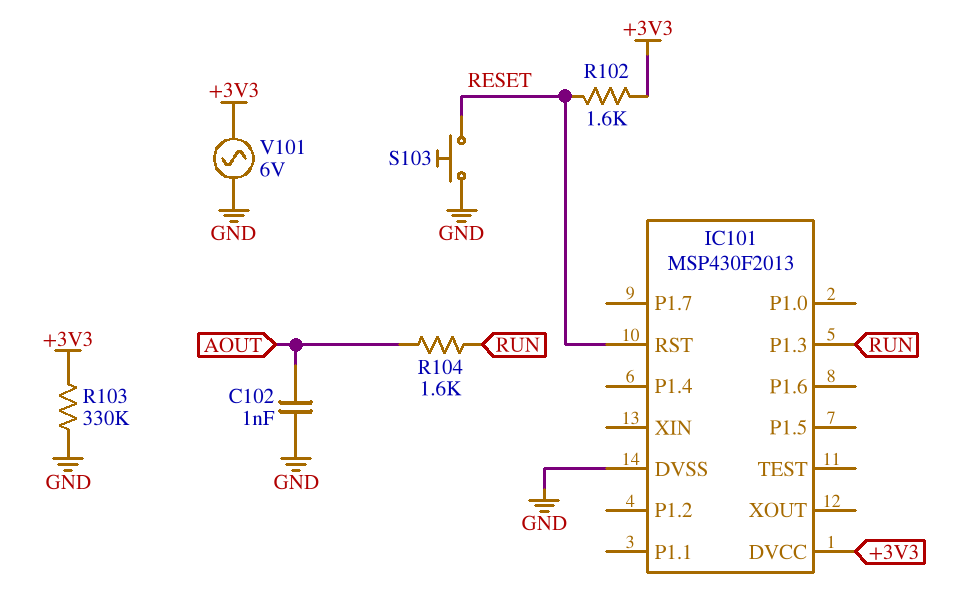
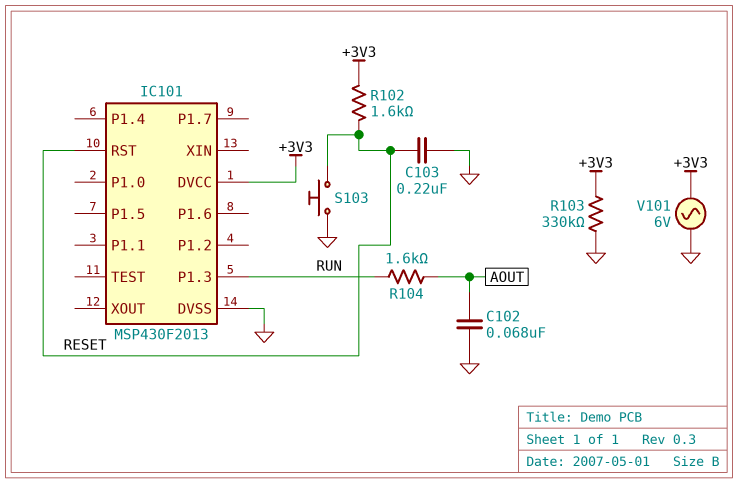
C102: 1nF (AOUT, GND) -> 68nF (AOUT, GND)
C103: none -> 220nF (GND, RESET)

